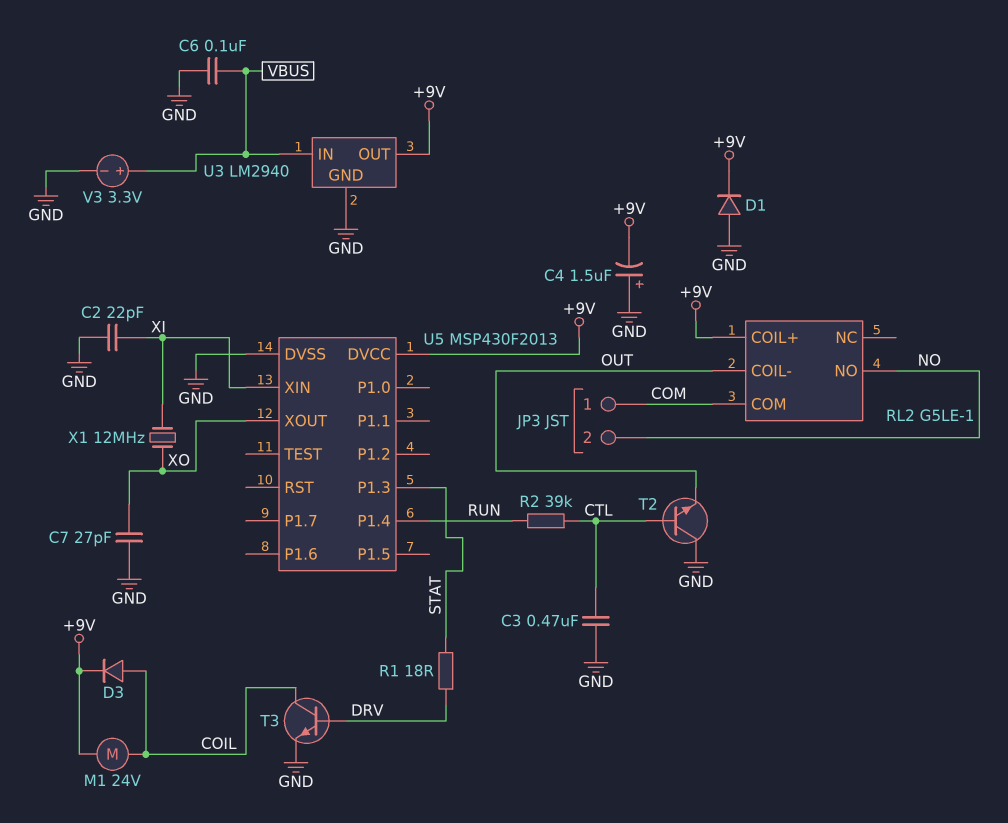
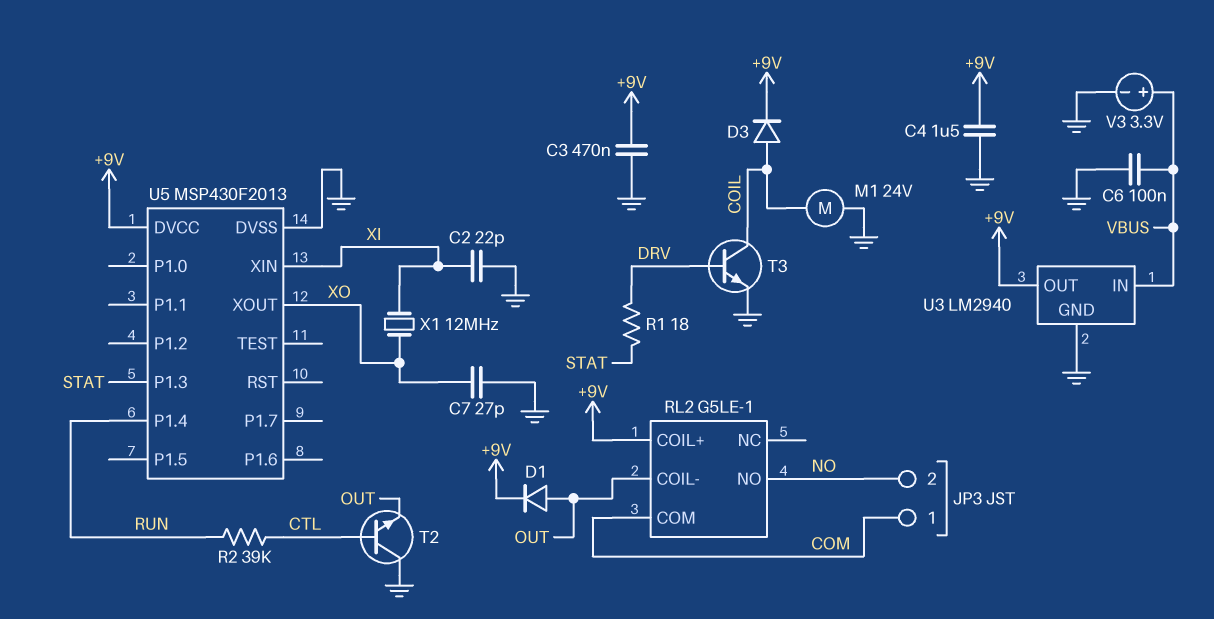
C3: 470nF (CTL, GND) -> 470nF (+9V, GND)
C4: 1.5uF (plus GND, minus +9V) -> 1.5uF (+9V, GND)
D1: diode (A GND, K +9V) -> diode (A OUT, K +9V)
M1: motor 24V (+9V, COIL) -> motor 24V (COIL, GND)

